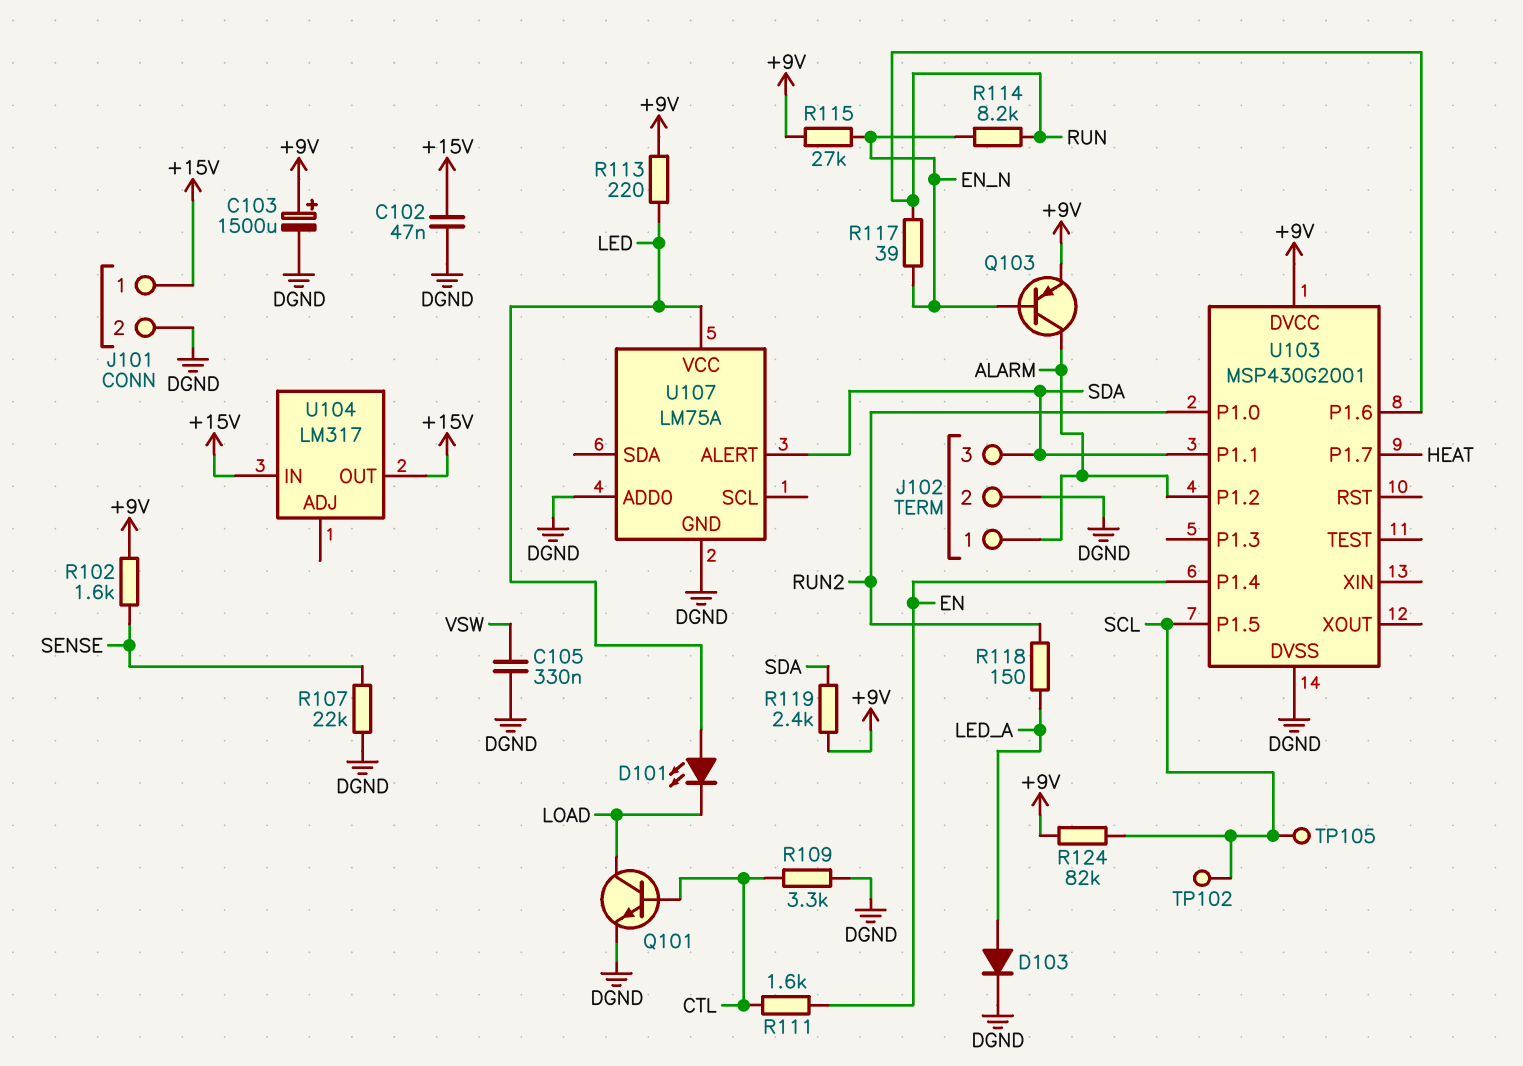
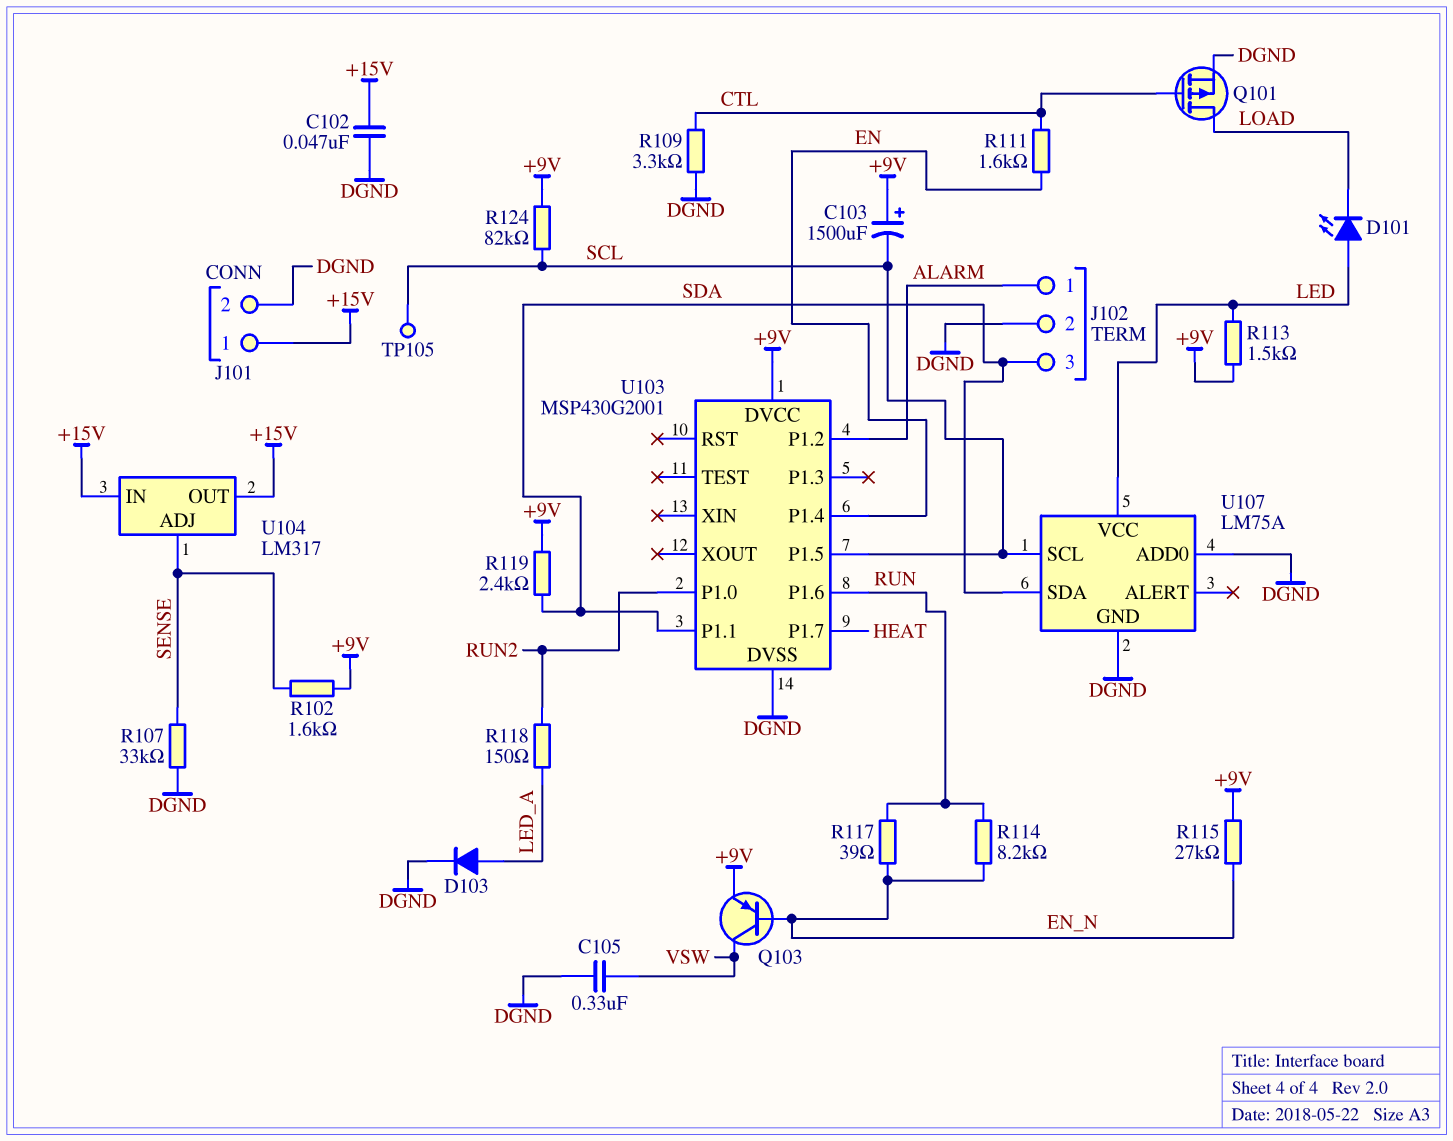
C103: 1500uF (plus +9V, minus DGND) -> 1500uF (plus +9V, minus SCL)
Q101: NPN (B CTL, C LOAD, E DGND) -> PMOS (G CTL, D LOAD, S DGND)
Q103: PNP (B EN_N, C ALARM, E +9V) -> PNP (B EN_N, C VSW, E +9V)
R107: 22k (DGND, SENSE) -> 33k (DGND, SENSE)
R113: 220 (+9V, LED) -> 1.5k (+9V, LED)
TP102: test point (SCL) -> none
U104 pin ADJ: none -> SENSE
U107 pin ALERT: SDA -> none
U107 pin SCL: none -> SCL
U107 pin SDA: none -> SDA

